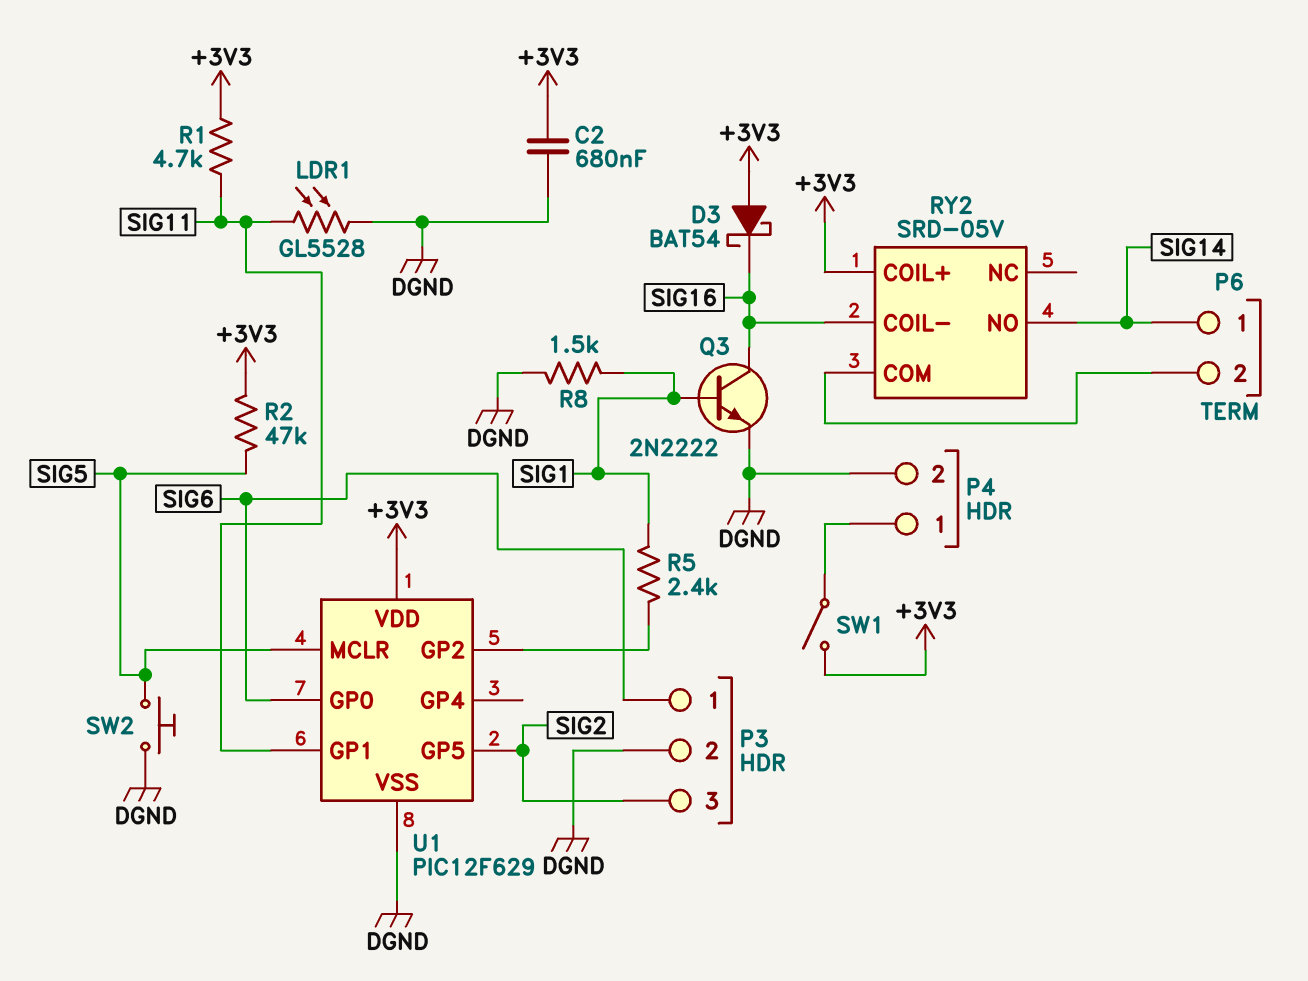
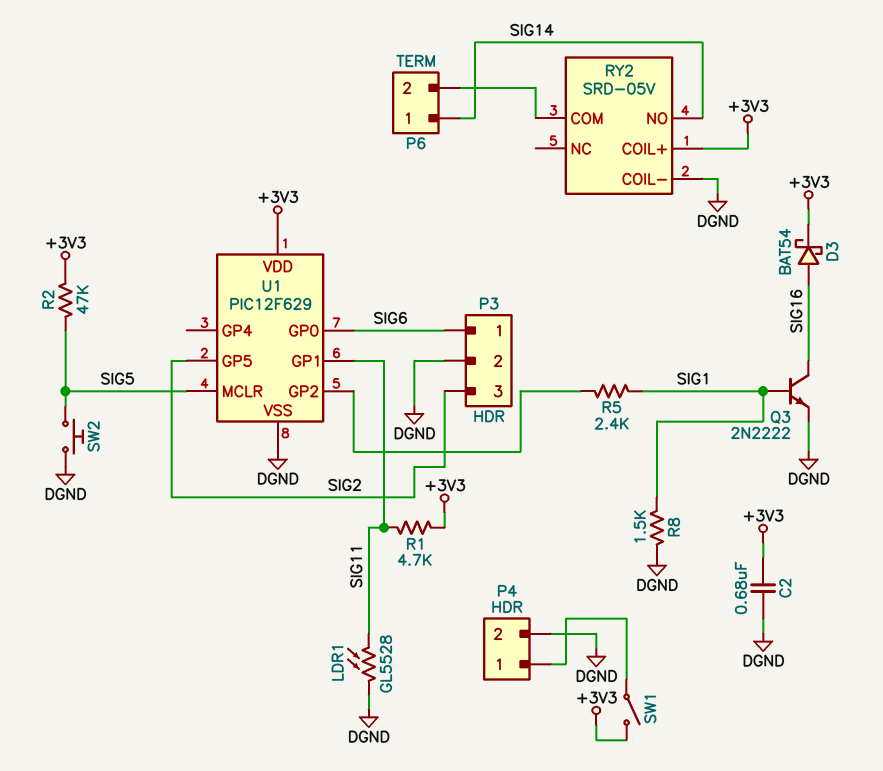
D3: schottky BAT54 (A +3V3, K SIG16) -> schottky BAT54 (A SIG16, K +3V3)
RY2 pin COIL-: SIG16 -> DGND

